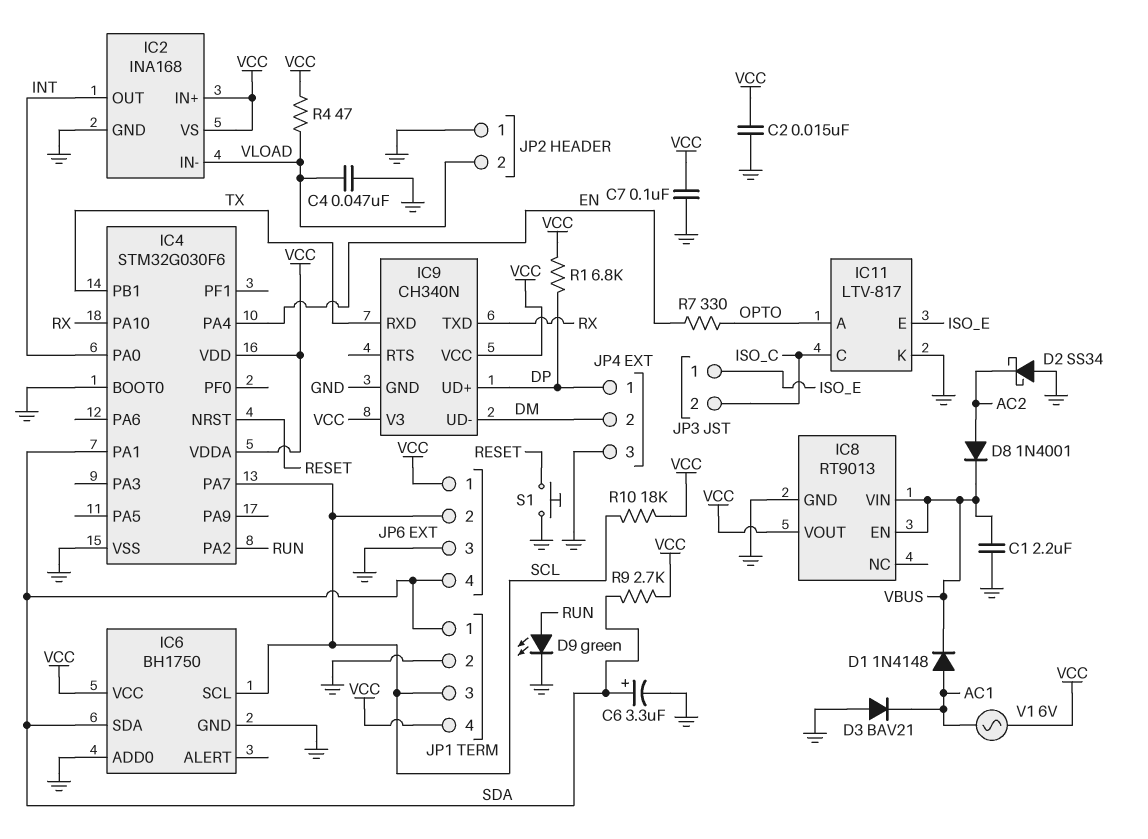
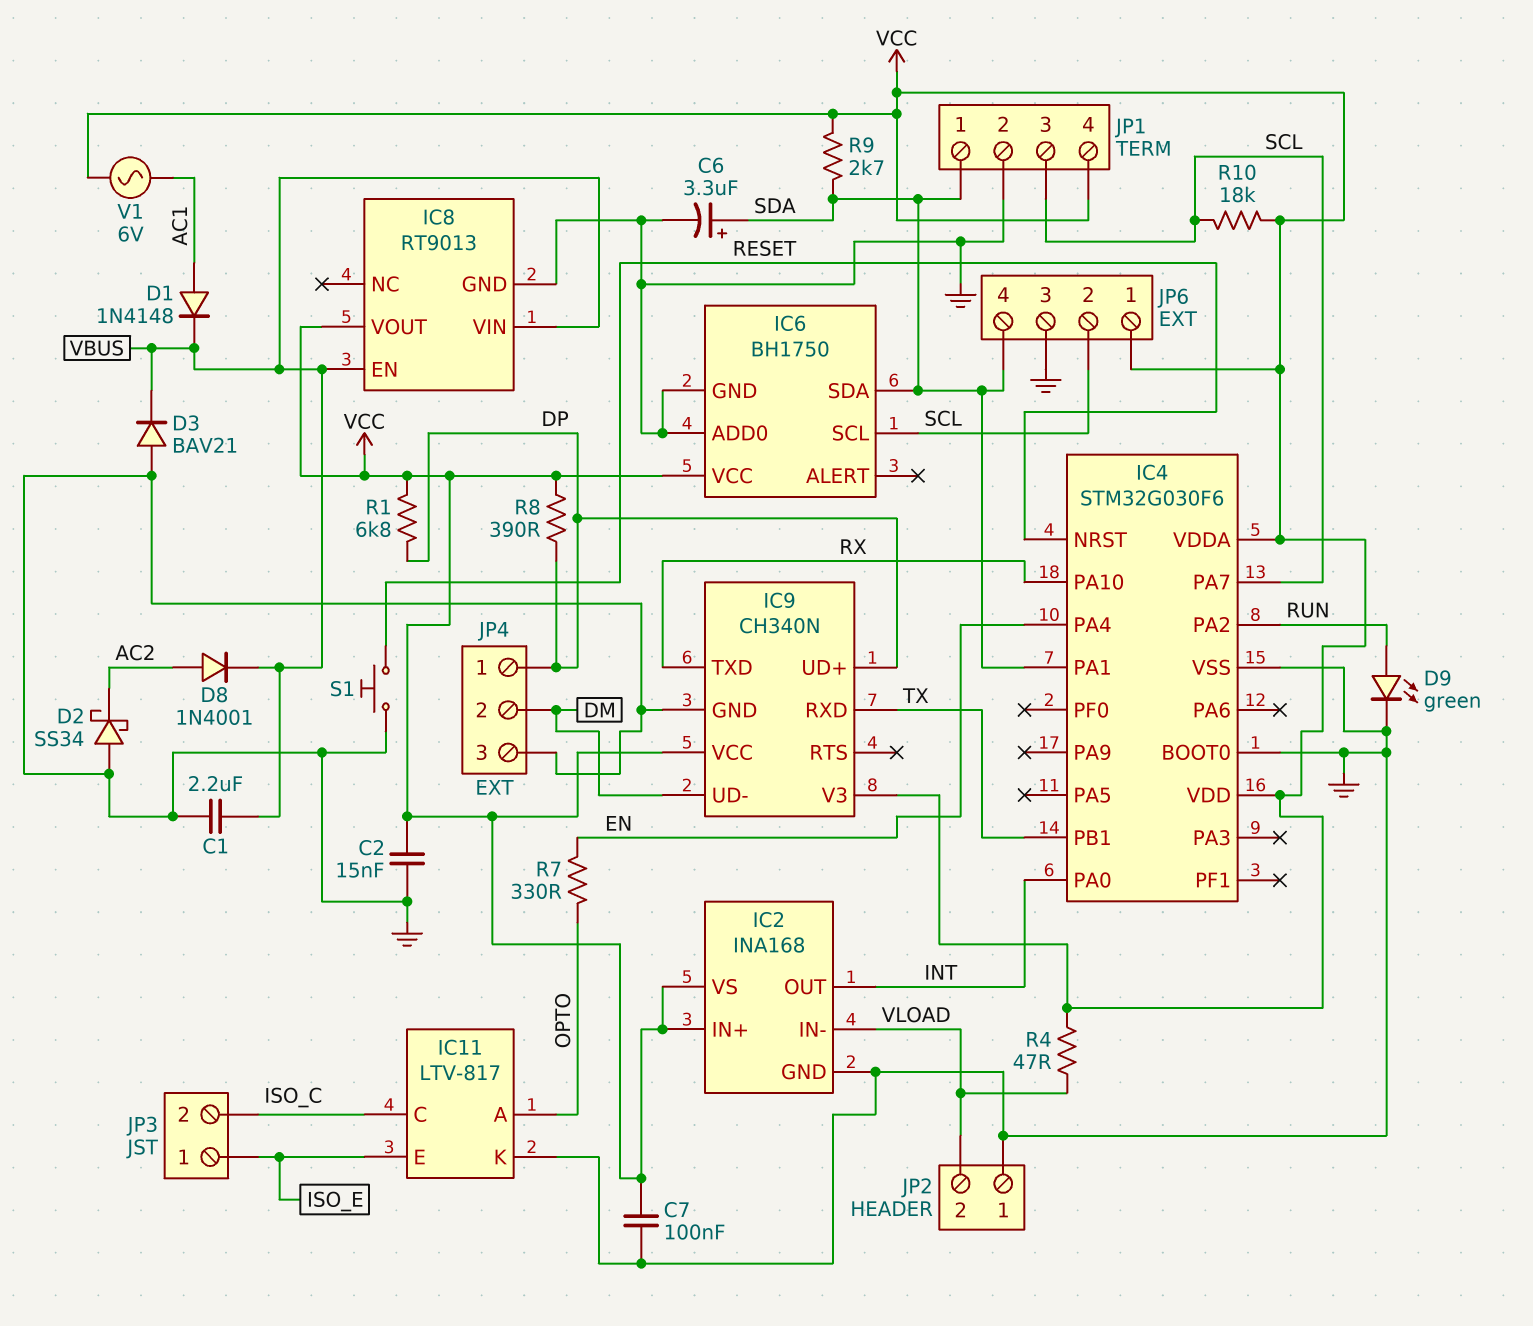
C4: 47nF (GND, VLOAD) -> none
D3: diode BAV21 (A GND, K AC1) -> diode BAV21 (A GND, K VBUS)
R8: none -> 390 (DP, VCC)

